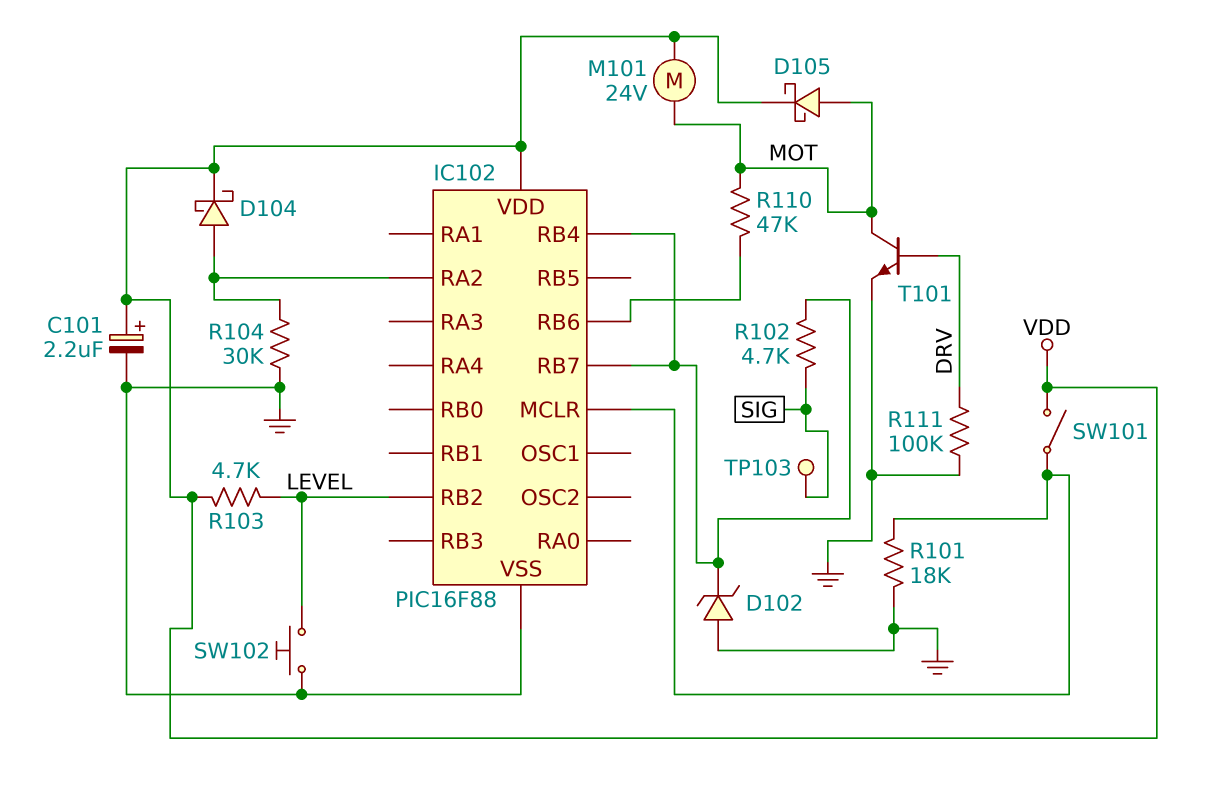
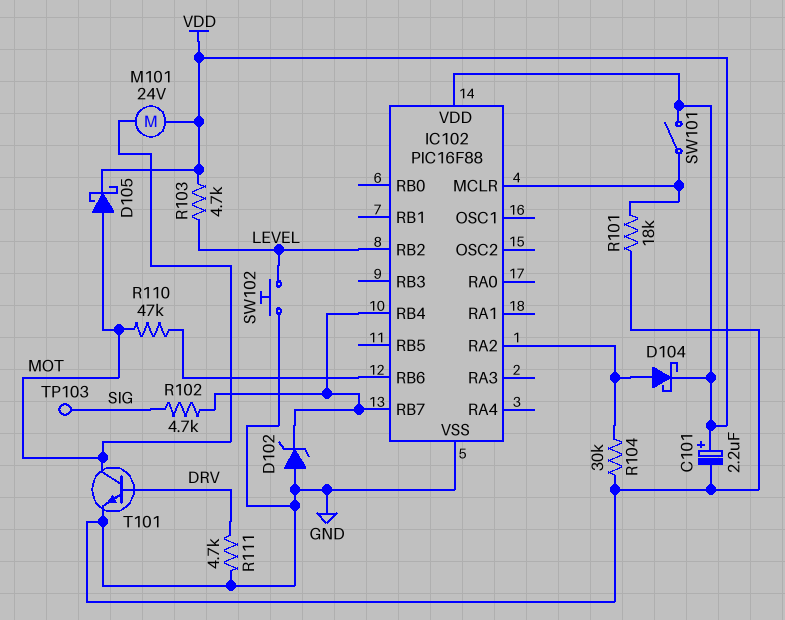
R111: 100k (DRV, GND) -> 4.7k (DRV, GND)

